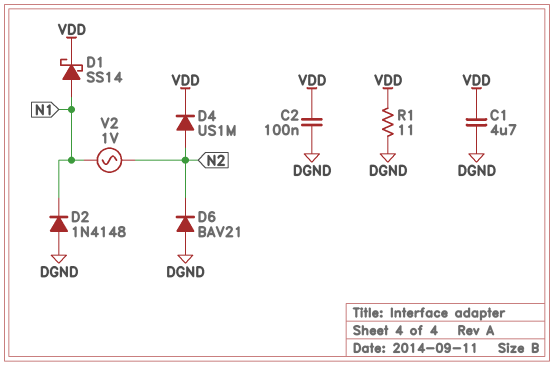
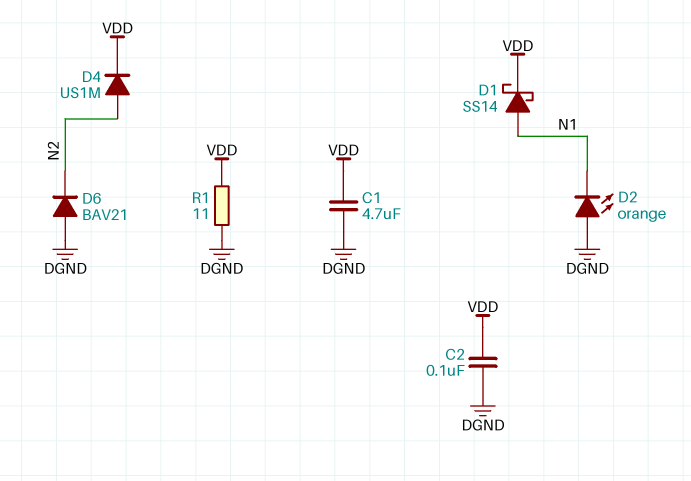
D2: diode 1N4148 (A DGND, K N1) -> LED orange (A DGND, K N1)
V2: AC 1V (N1, N2) -> none

